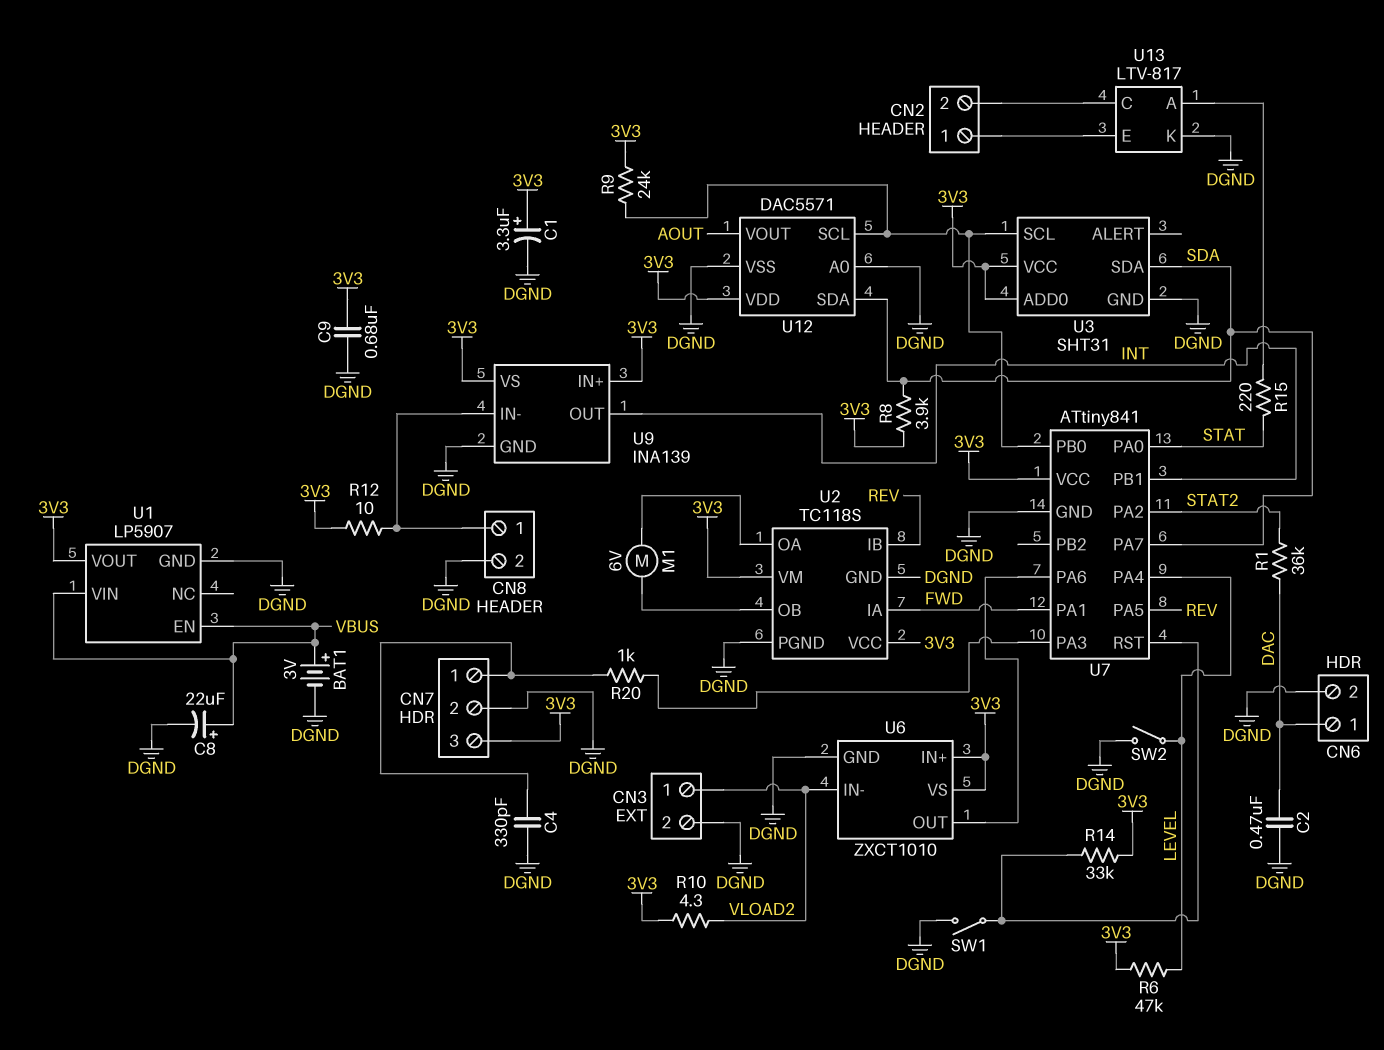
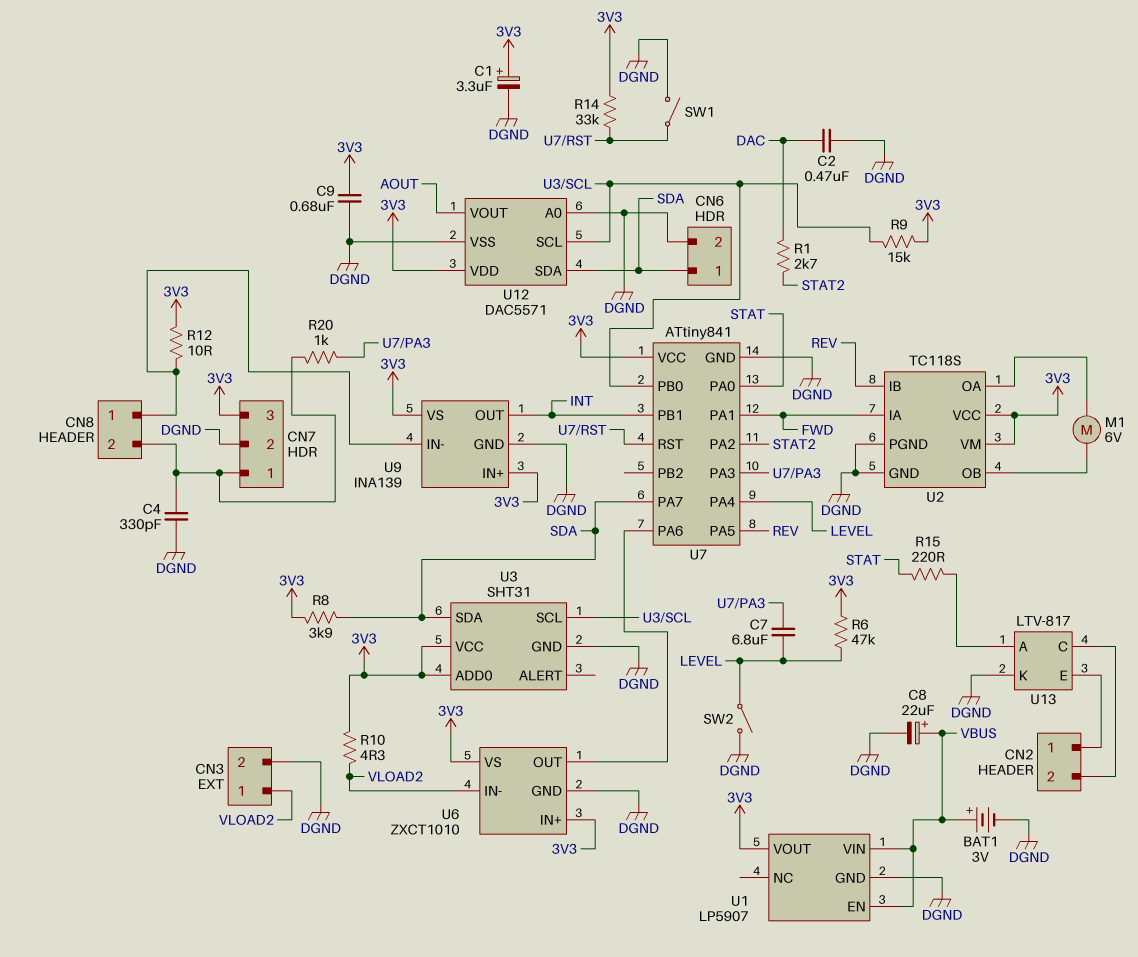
C7: none -> 6.8uF (LEVEL, U7/PA3)
CN6 pin 1: DAC -> SDA
CN8 pin 2: DGND -> CN7/1
R1: 36k (DAC, STAT2) -> 2.7k (DAC, STAT2)
R9: 24k (3V3, U3/SCL) -> 15k (3V3, U3/SCL)

